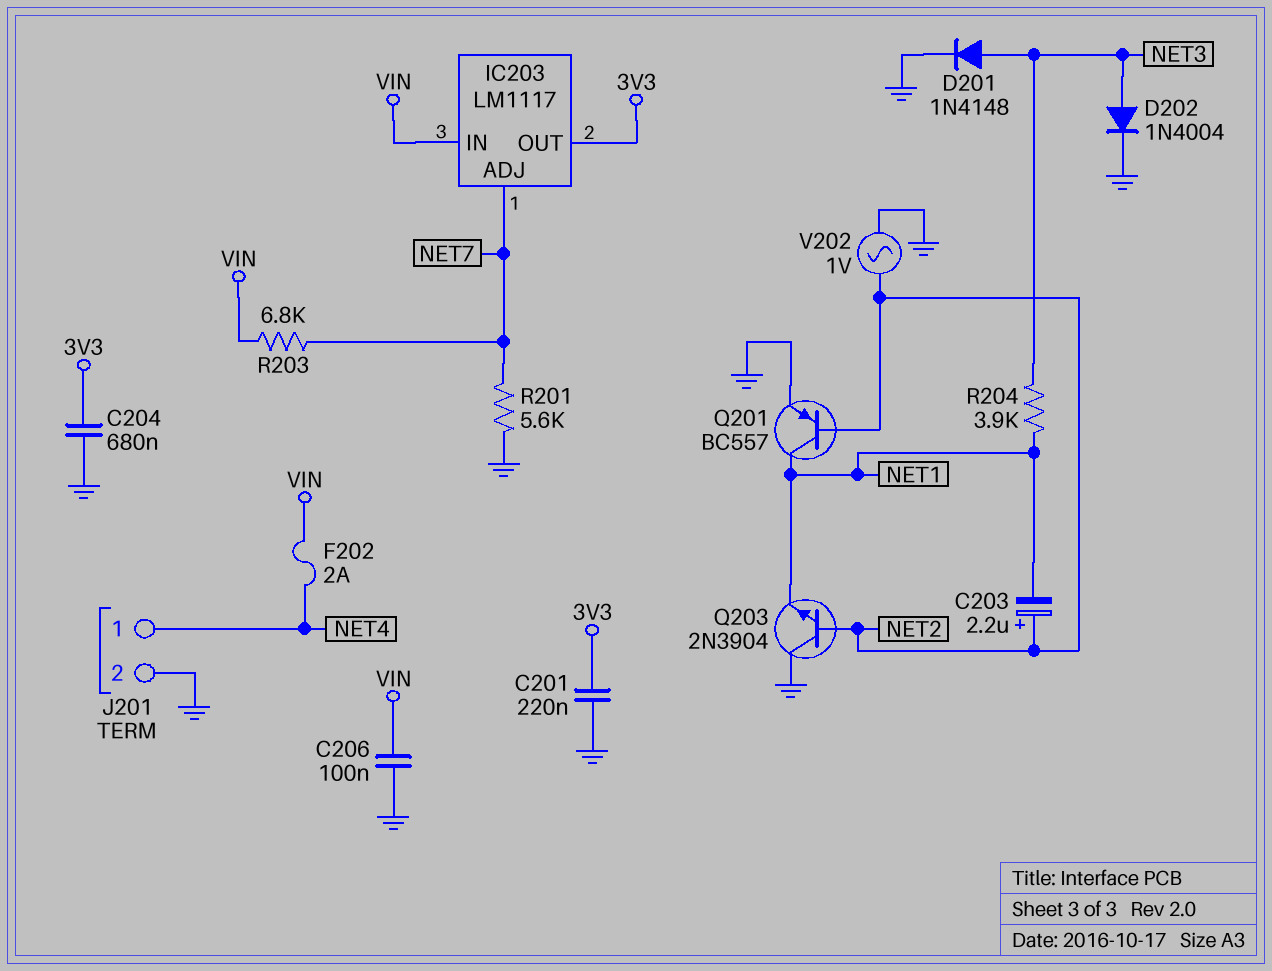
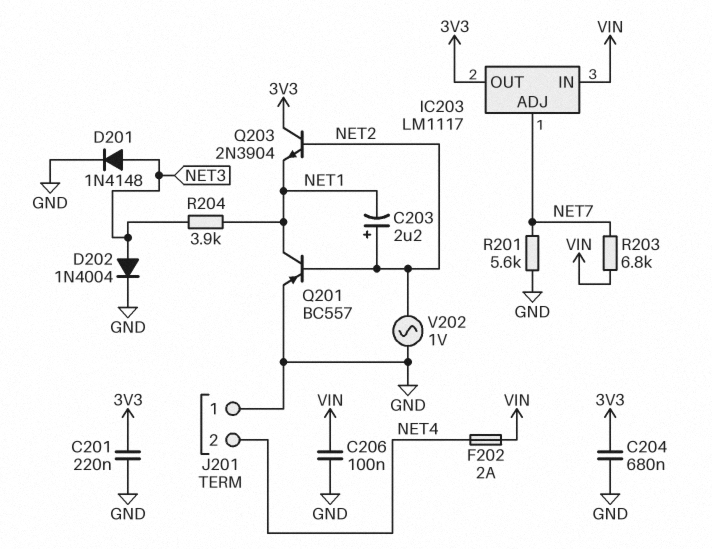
J201 pin 1: NET4 -> GND
J201 pin 2: GND -> NET4
Q203: NPN 2N3904 (B NET2, C GND, E NET1) -> NPN 2N3904 (B NET2, C 3V3, E NET1)

